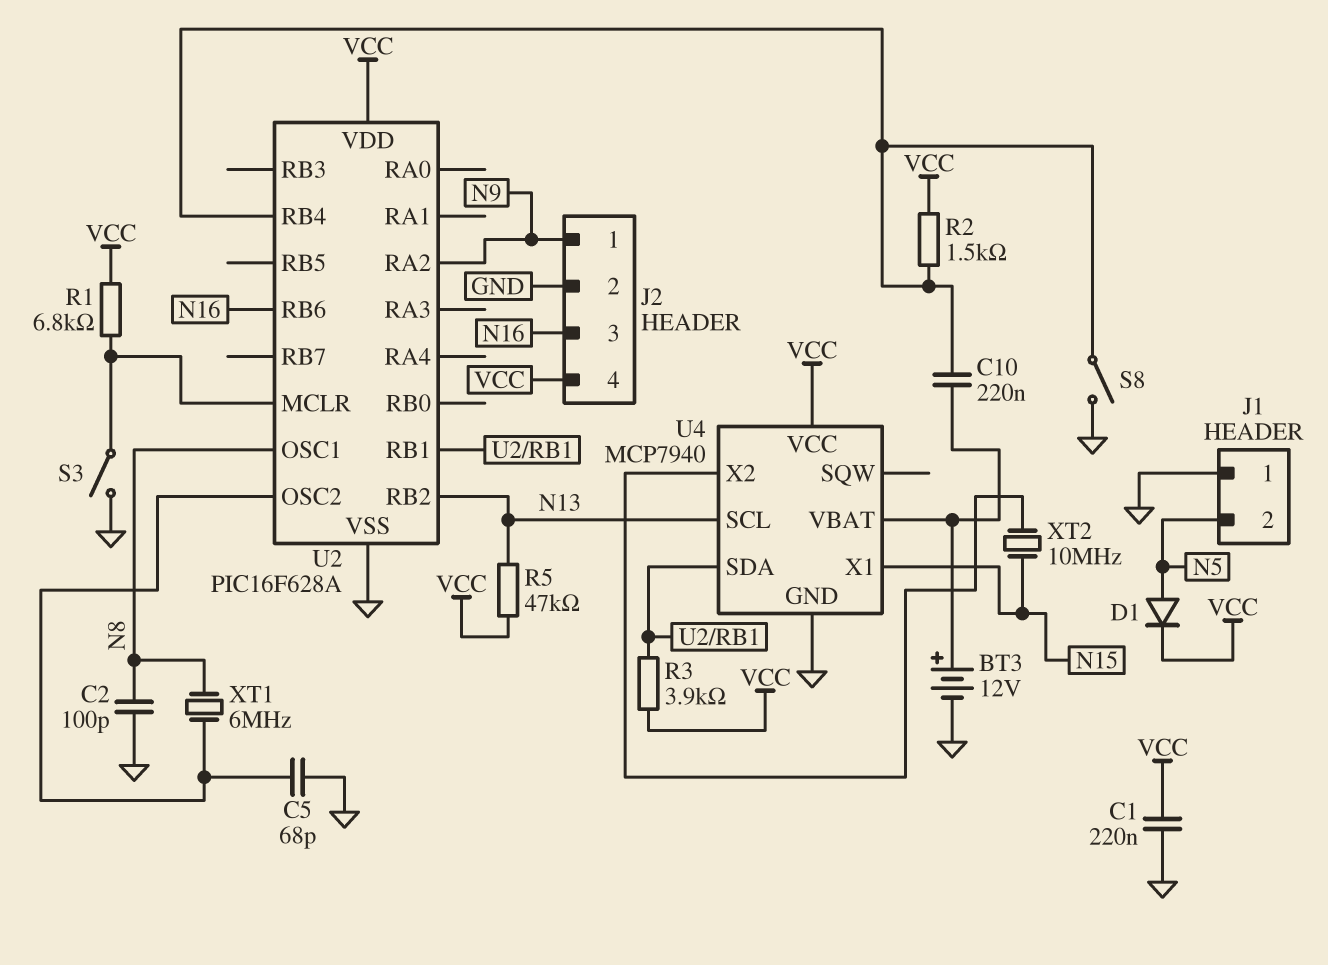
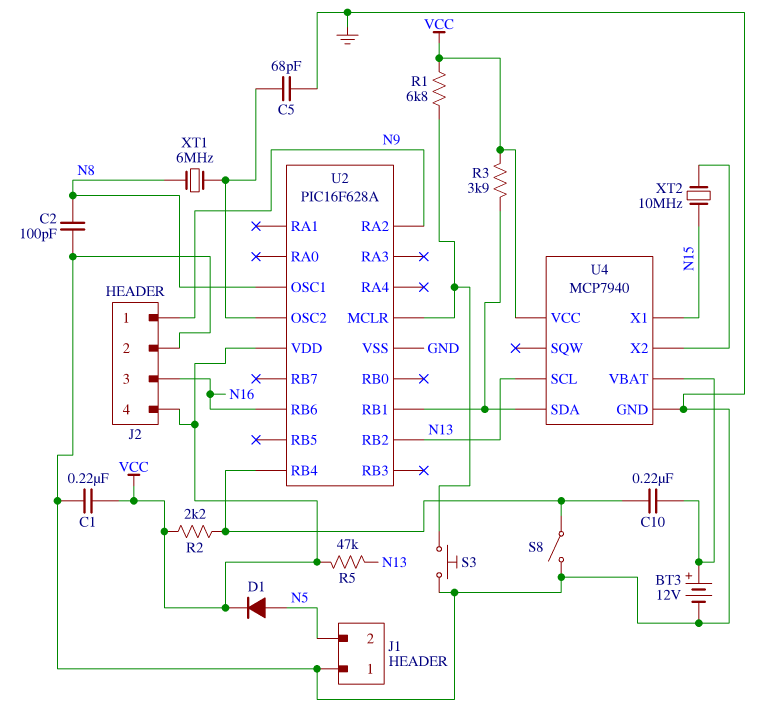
R2: 1.5k (U2/RB4, VCC) -> 2.2k (U2/RB4, VCC)
S3: switch (GND, U2/MCLR) -> button (GND, U2/MCLR)

